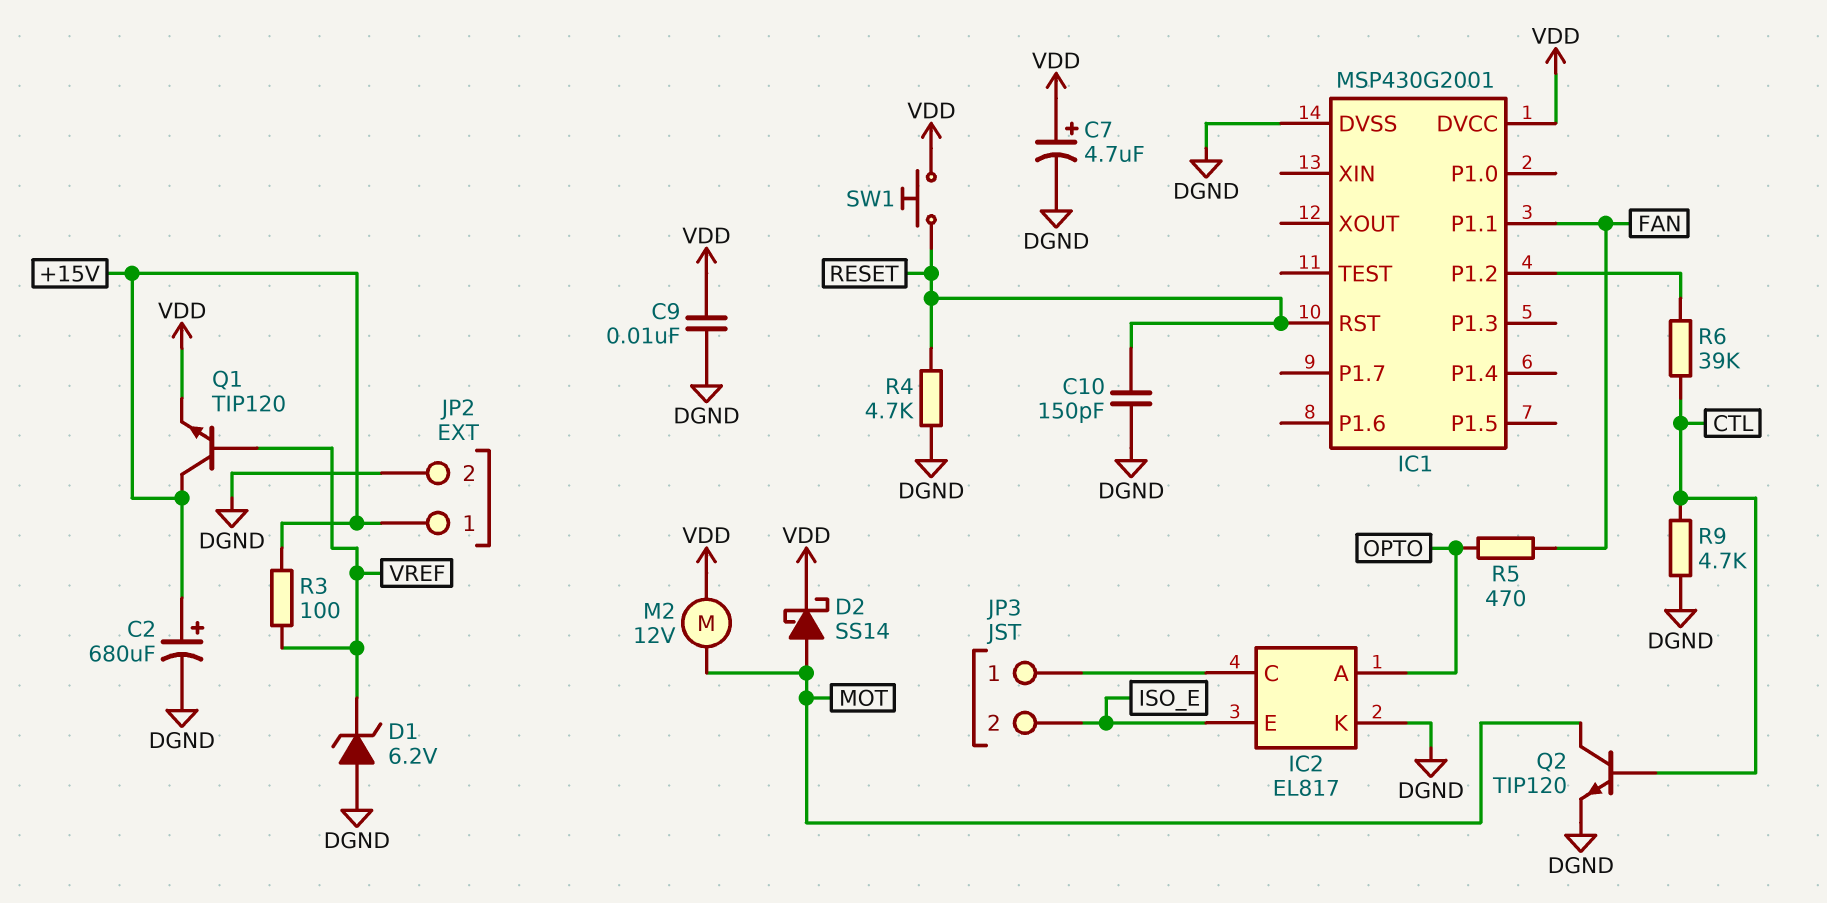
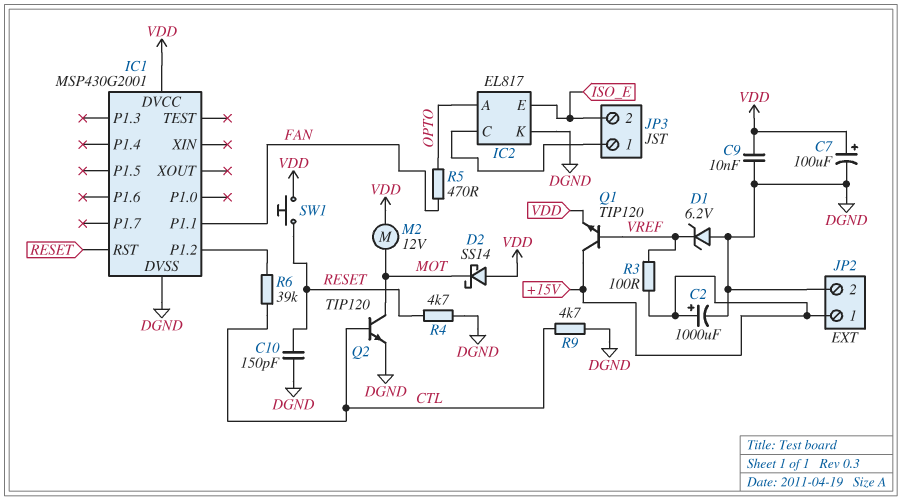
C2: 680uF (plus +15V, minus DGND) -> 1000uF (plus +15V, minus DGND)
C7: 4.7uF (plus VDD, minus DGND) -> 100uF (plus VDD, minus DGND)
D2: schottky SS14 (A MOT, K VDD) -> schottky SS14 (A VDD, K MOT)

